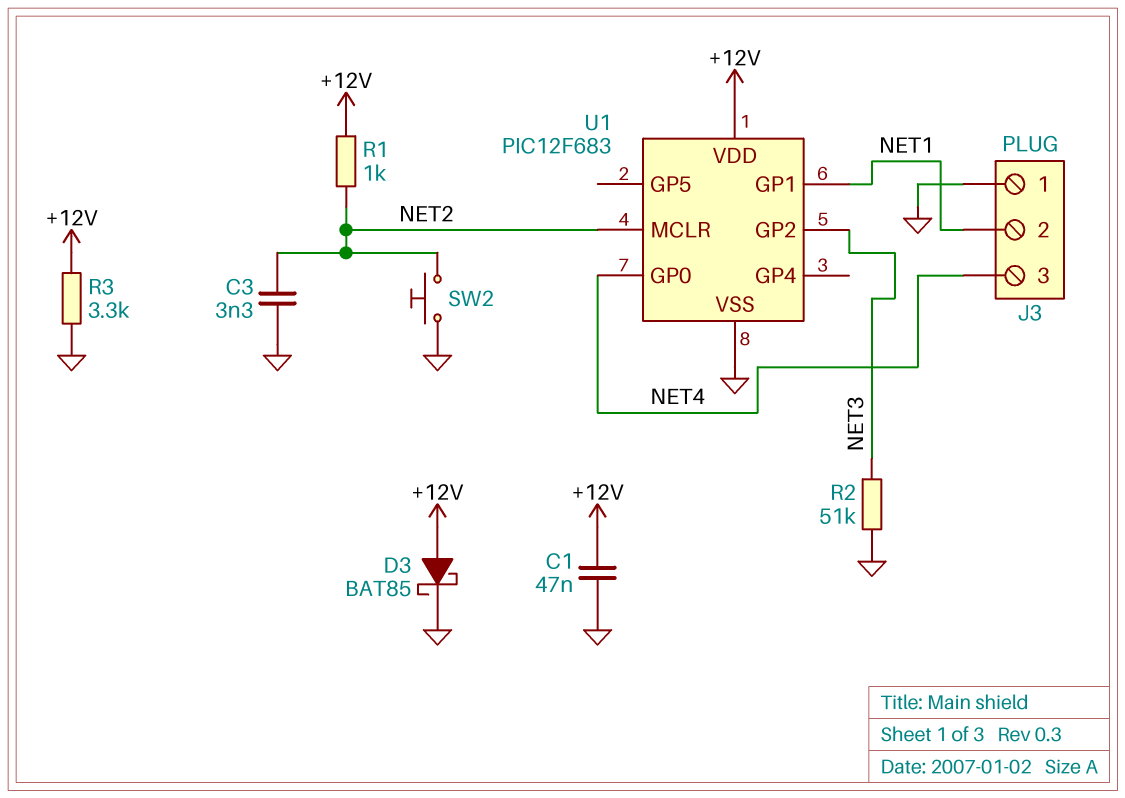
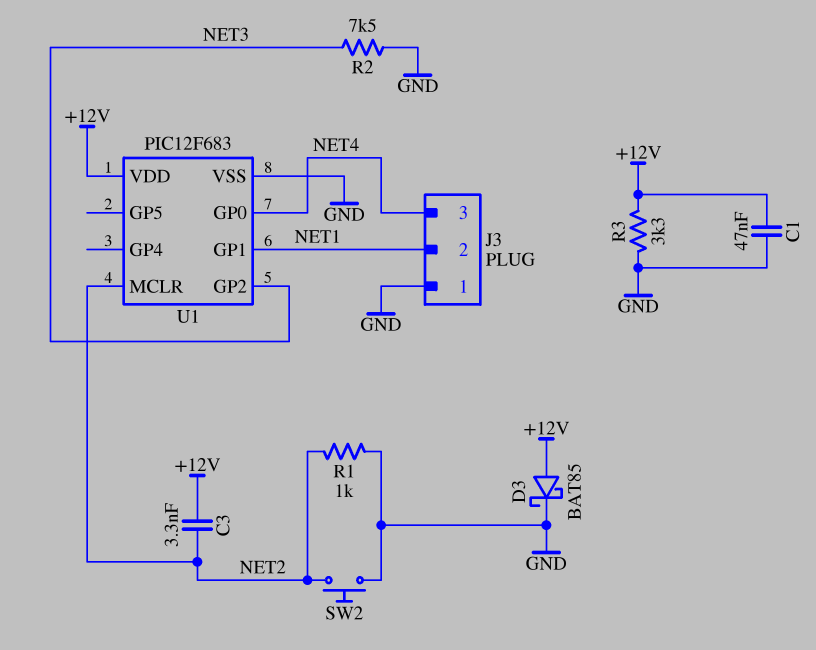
C3: 3.3nF (GND, NET2) -> 3.3nF (+12V, NET2)
R1: 1k (+12V, NET2) -> 1k (GND, NET2)
R2: 51k (GND, NET3) -> 7.5k (GND, NET3)

